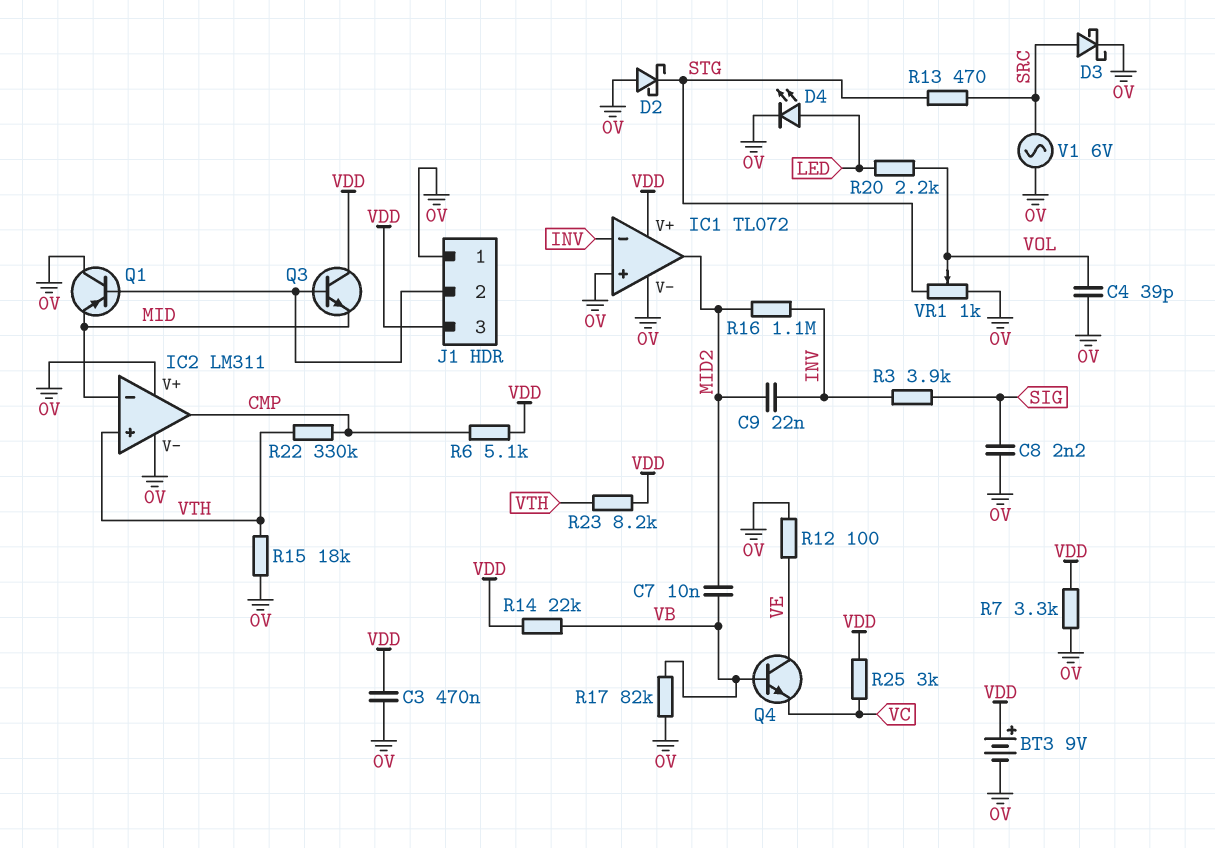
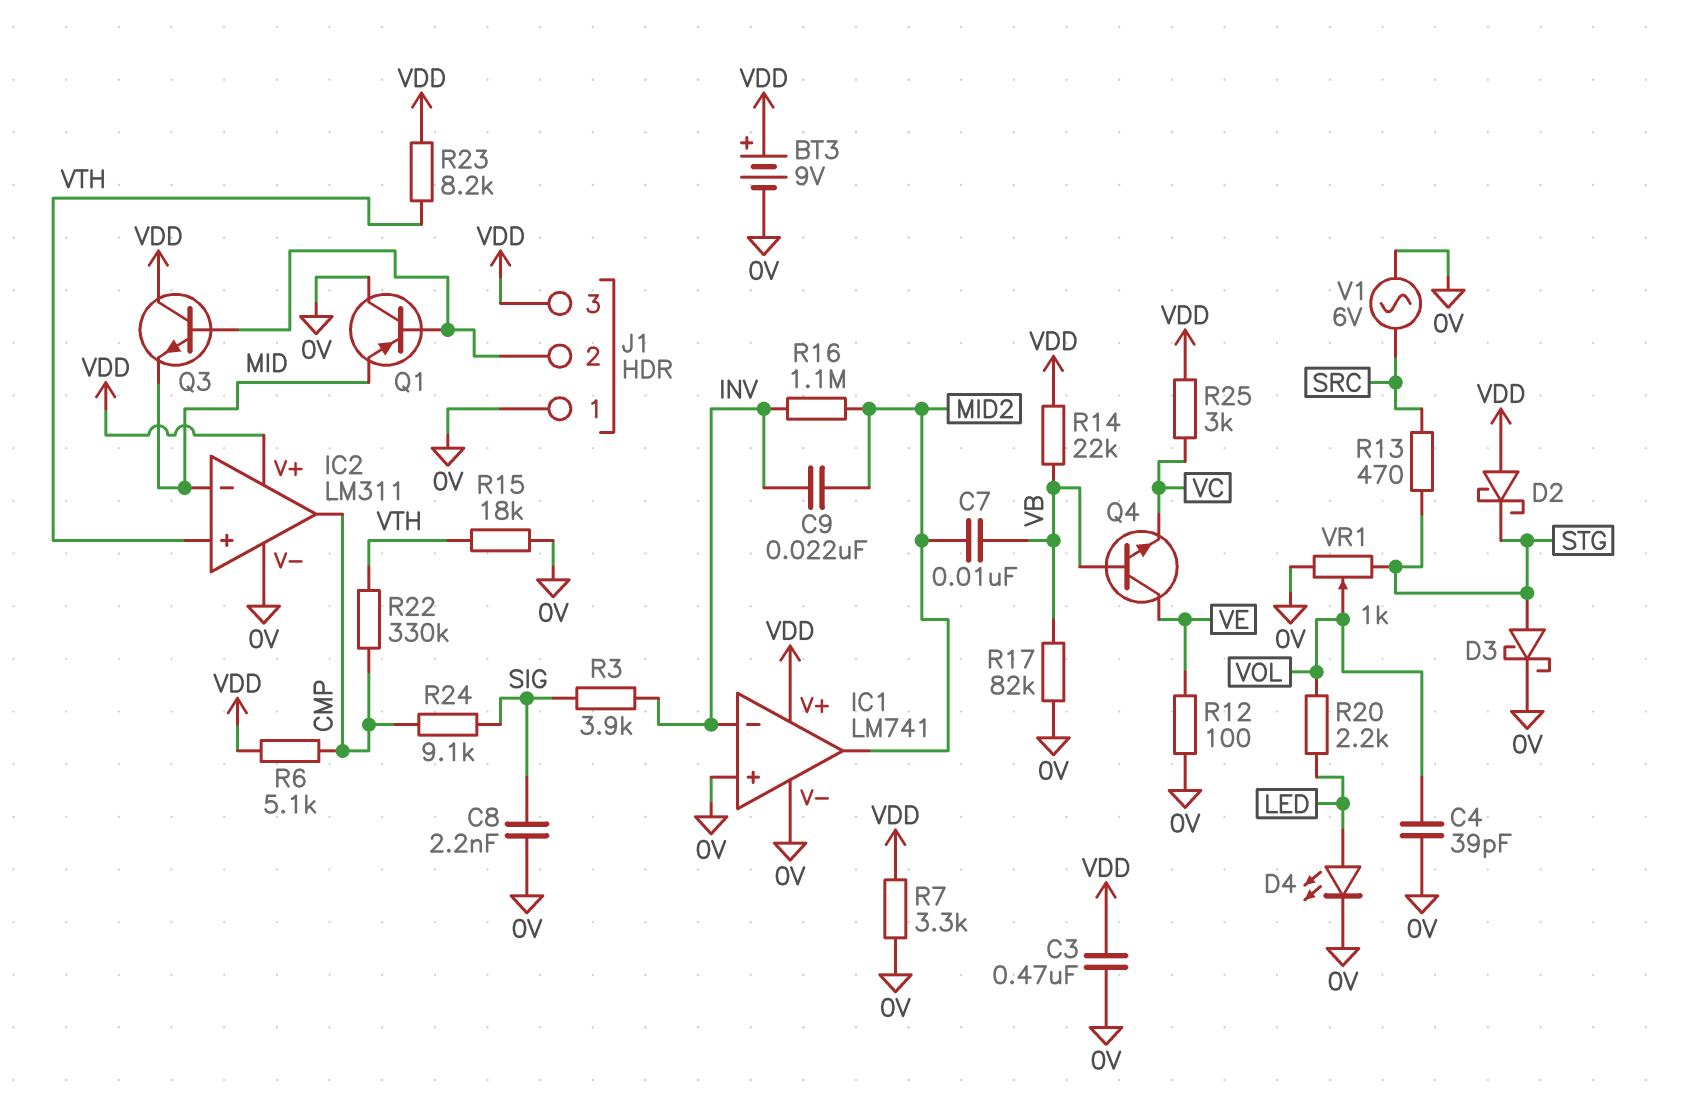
D2: schottky (A 0V, K STG) -> schottky (A VDD, K STG)
D3: schottky (A SRC, K 0V) -> schottky (A STG, K 0V)
IC1: TL072 -> LM741
IC2 pin V+: 0V -> VDD
R24: none -> 9.1k (CMP, SIG)

